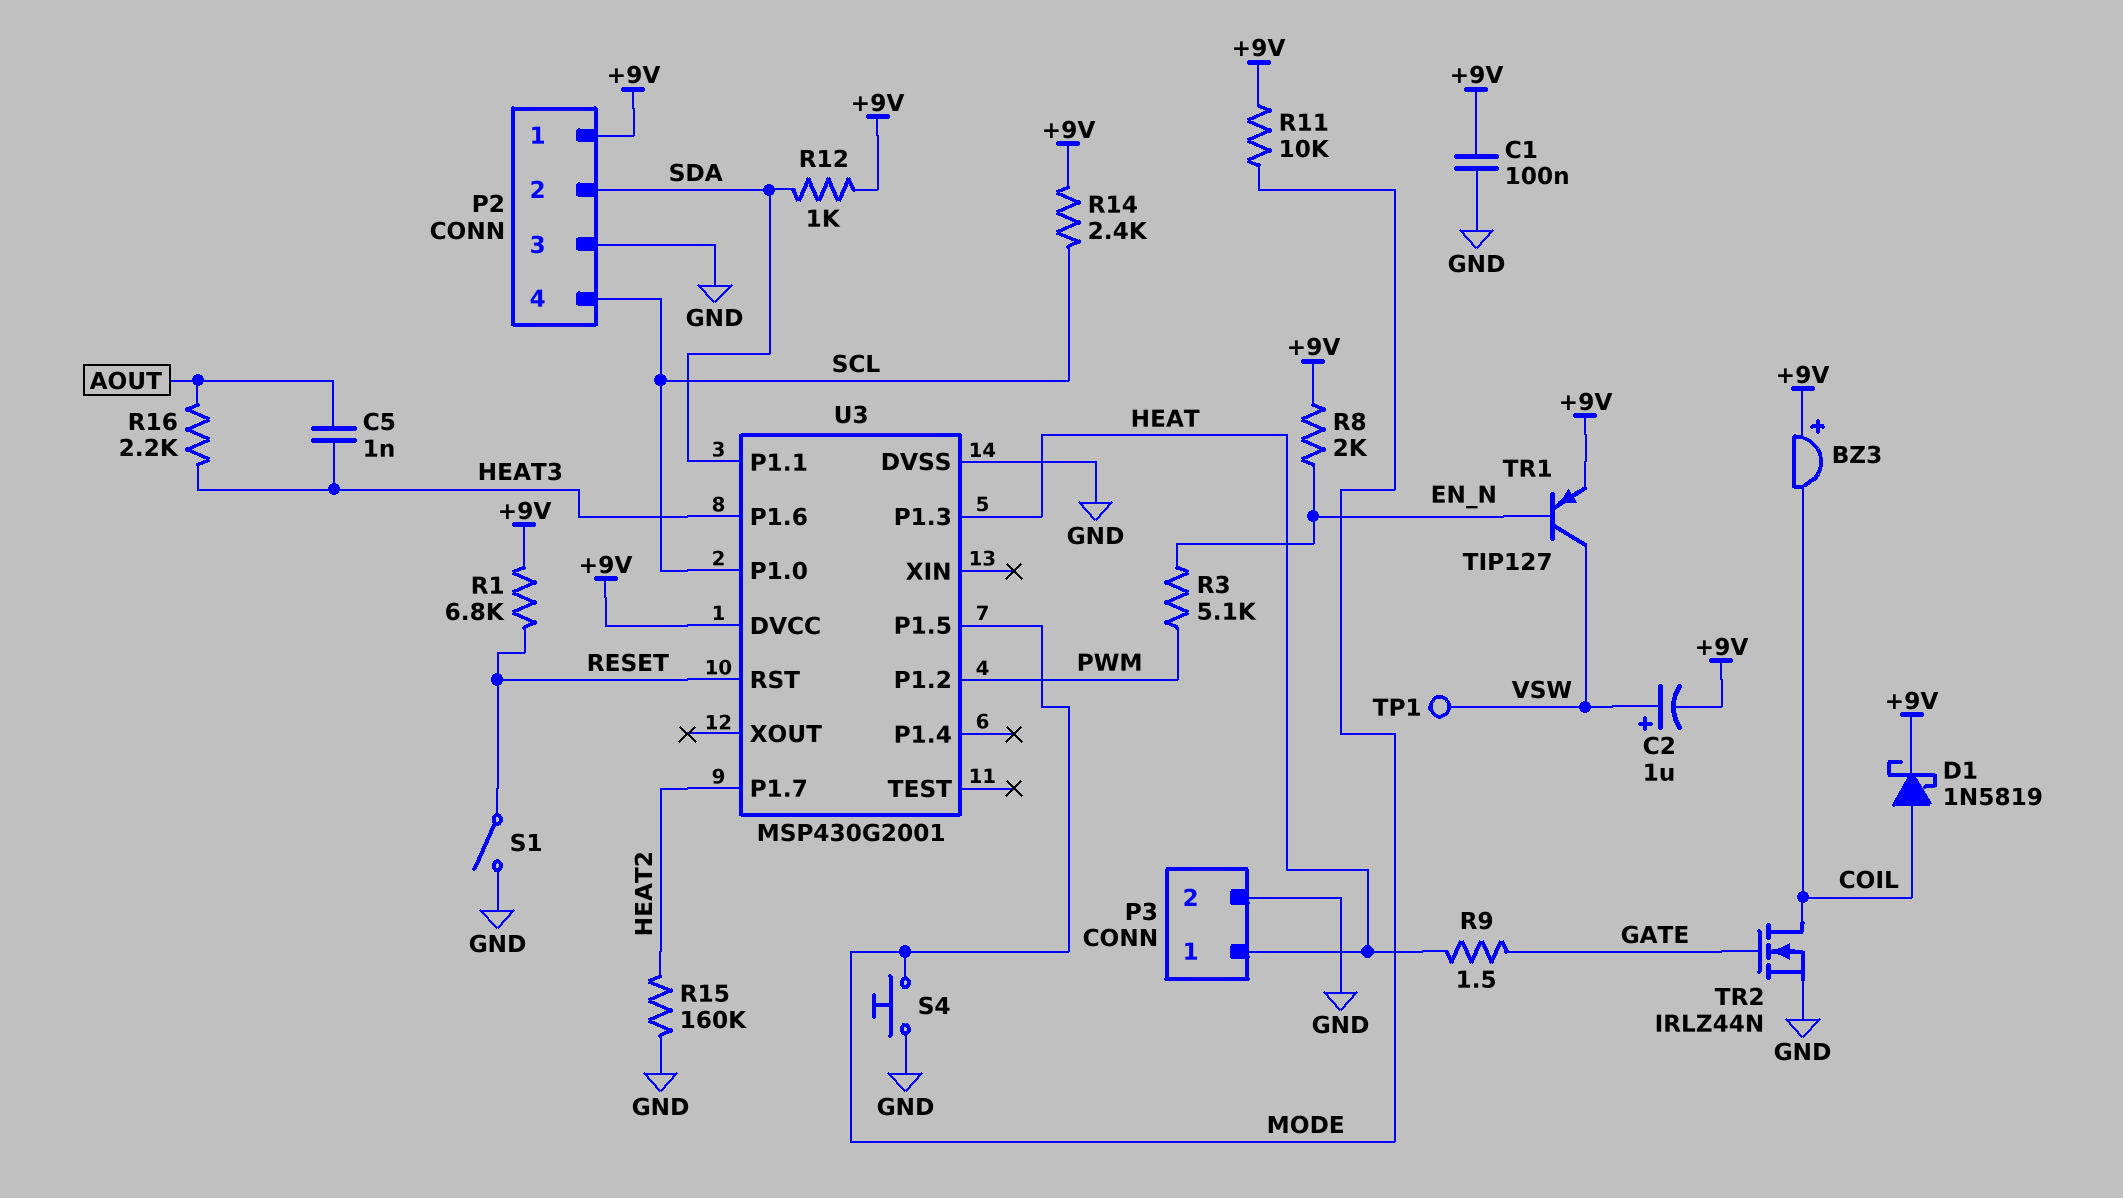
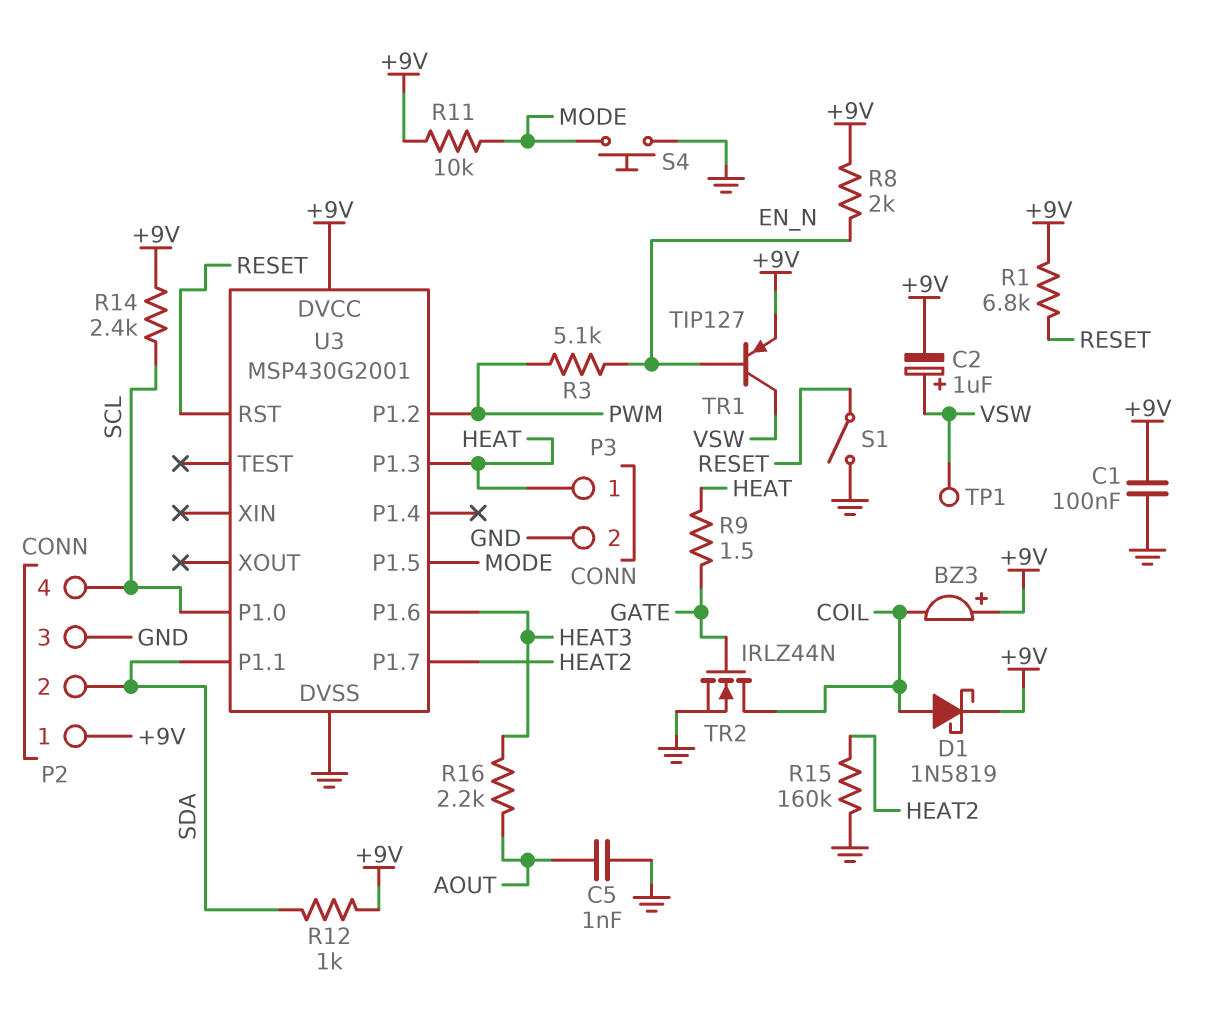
C5: 1nF (AOUT, HEAT3) -> 1nF (AOUT, GND)

